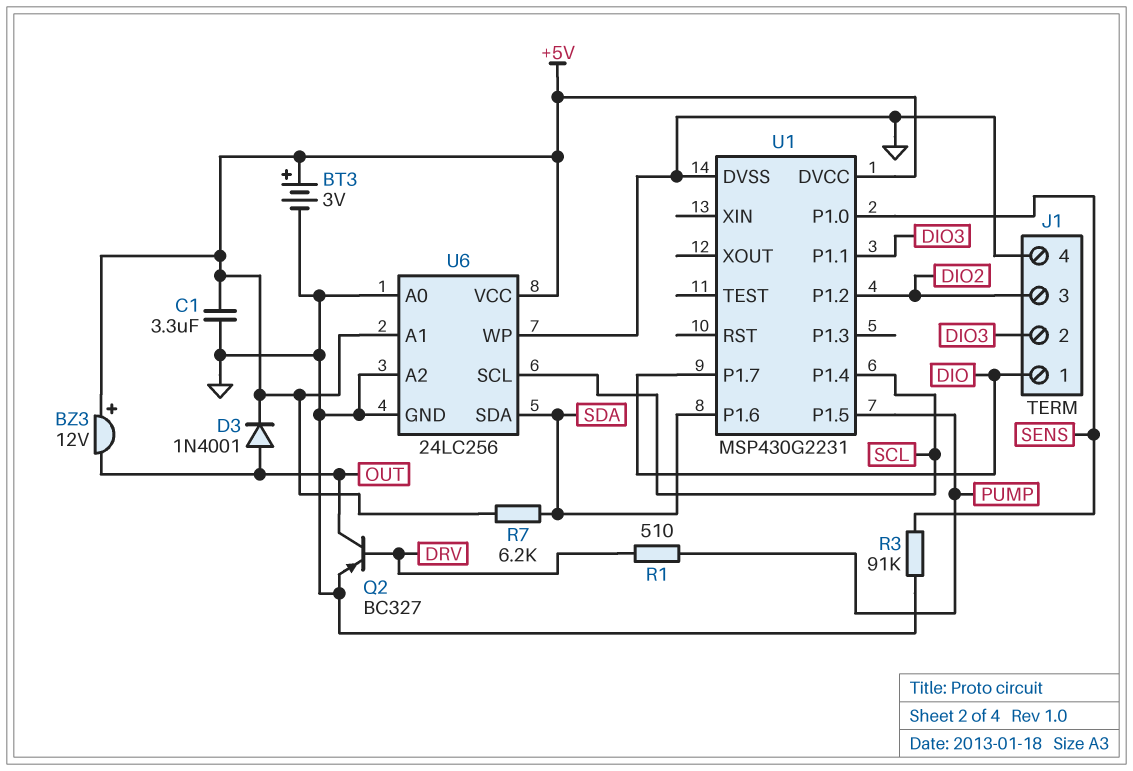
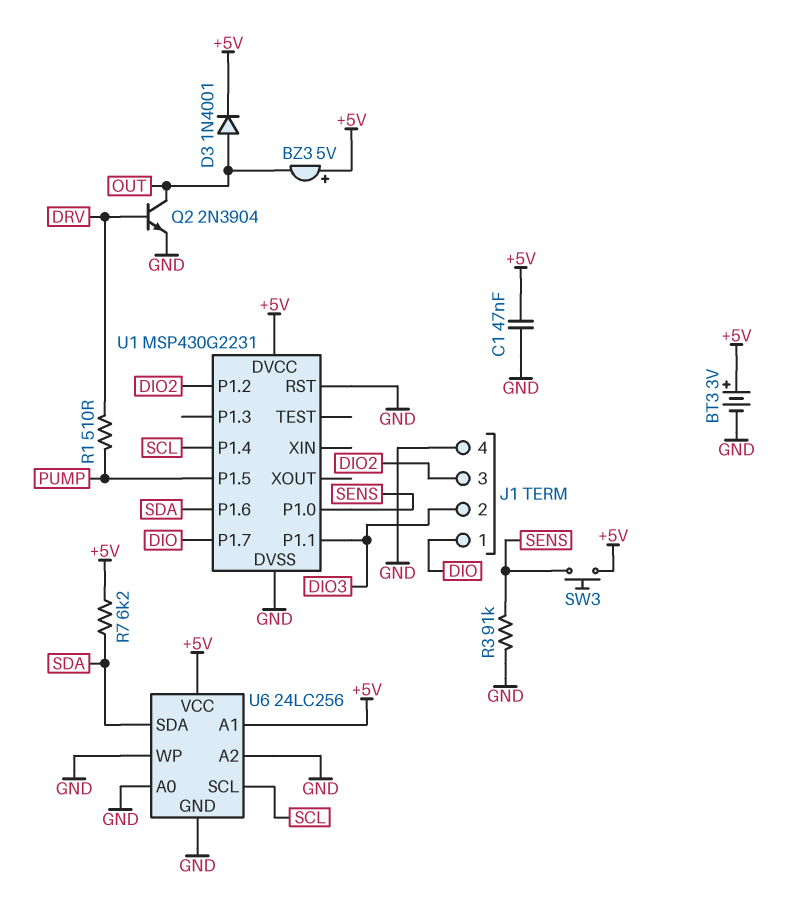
BZ3: buzzer 12V (plus +5V, minus OUT) -> buzzer 5V (plus +5V, minus OUT)
C1: 3.3uF (+5V, GND) -> 47nF (+5V, GND)
Q2: PNP BC327 (B DRV, C OUT, E GND) -> NPN 2N3904 (B DRV, C OUT, E GND)
SW3: none -> button (+5V, SENS)
U1 pin RST: none -> GND

